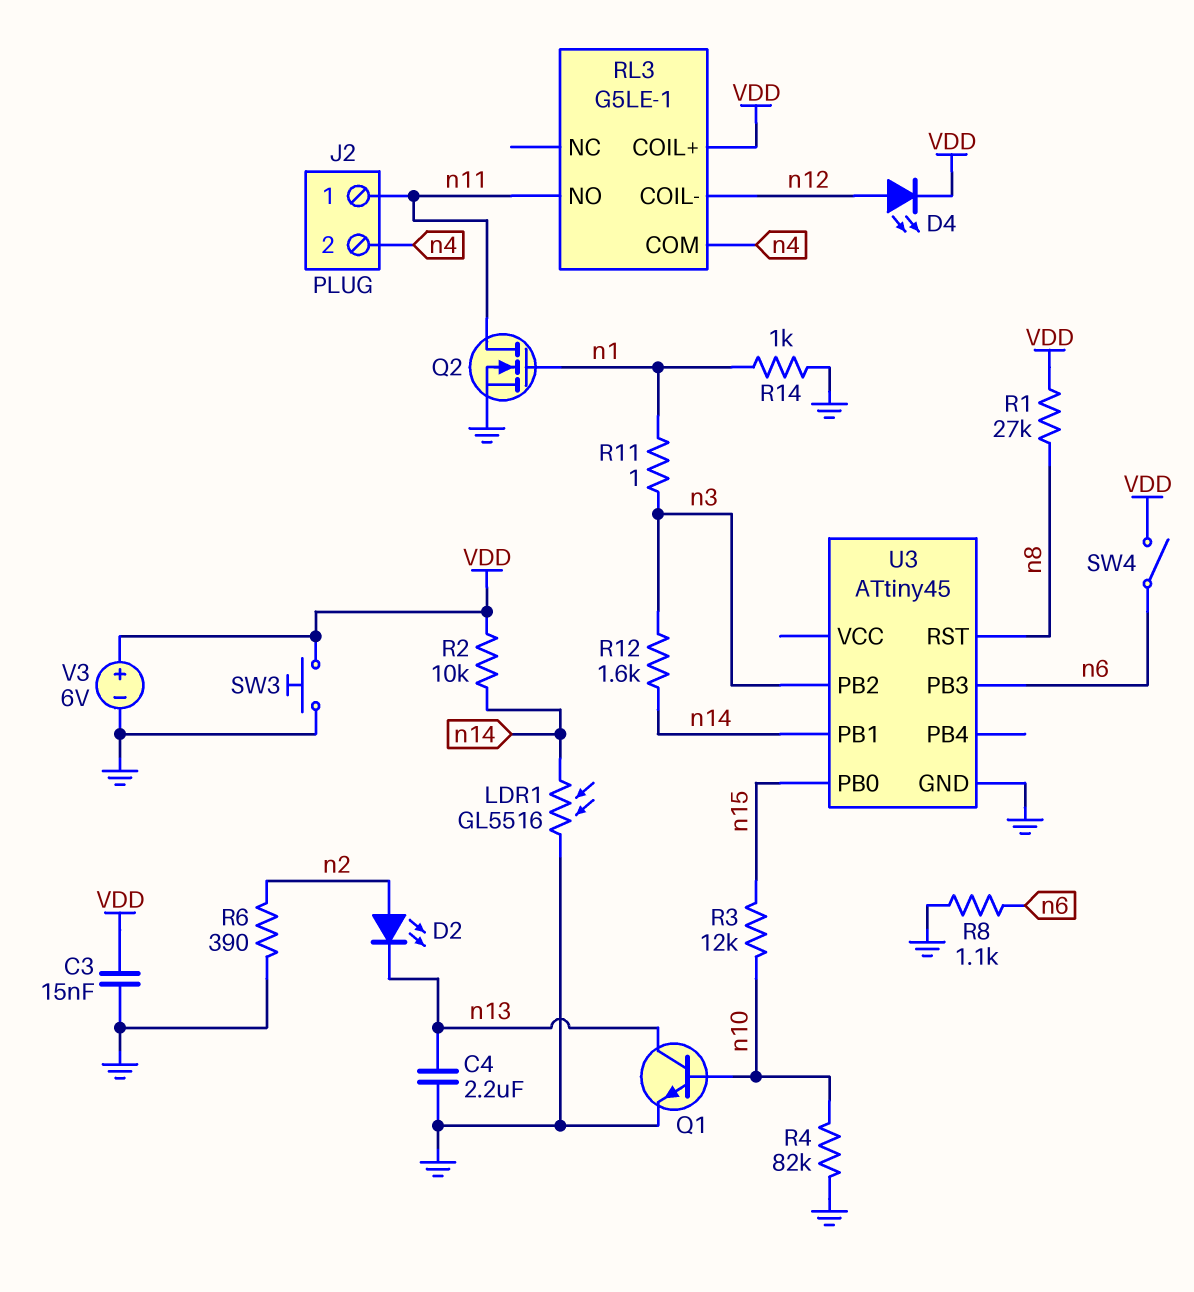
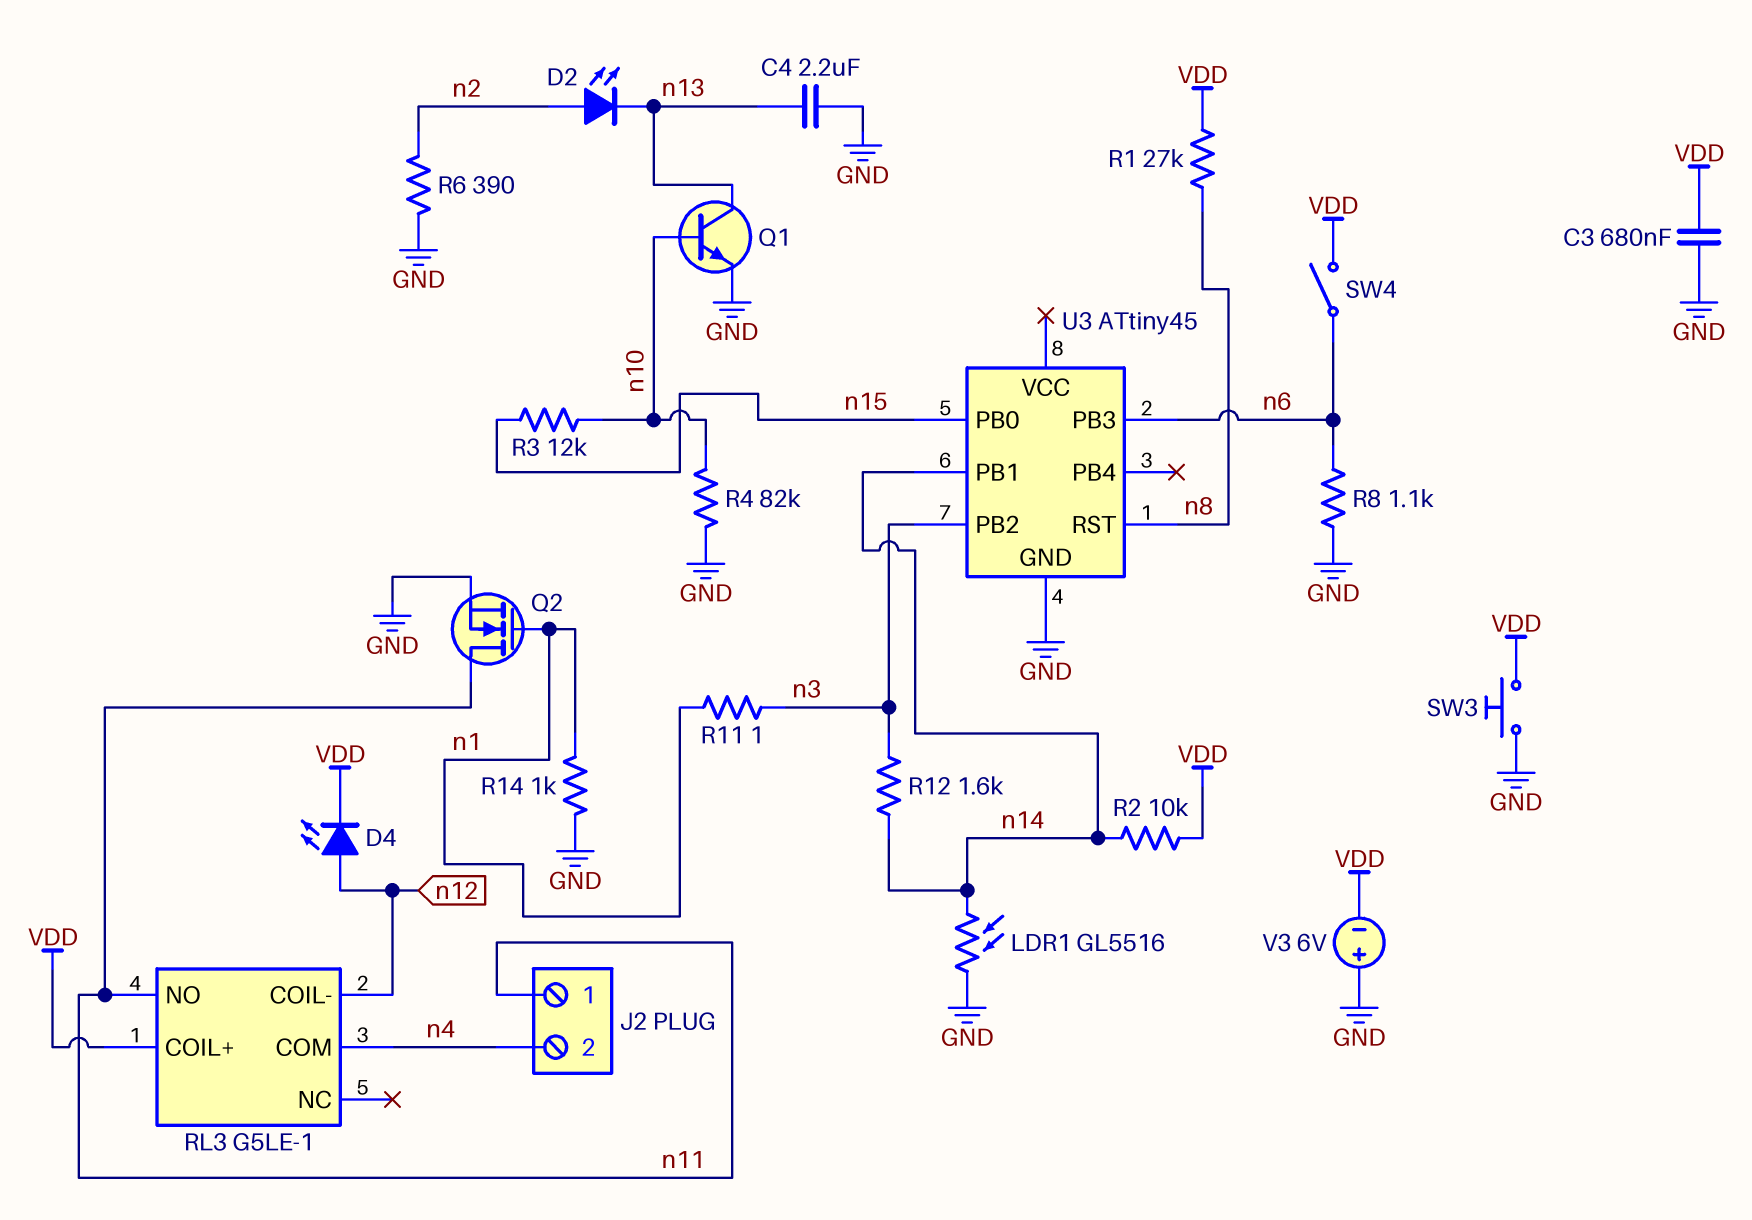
C3: 15nF (GND, VDD) -> 680nF (GND, VDD)
V3: 6V (plus VDD, minus GND) -> 6V (plus GND, minus VDD)

